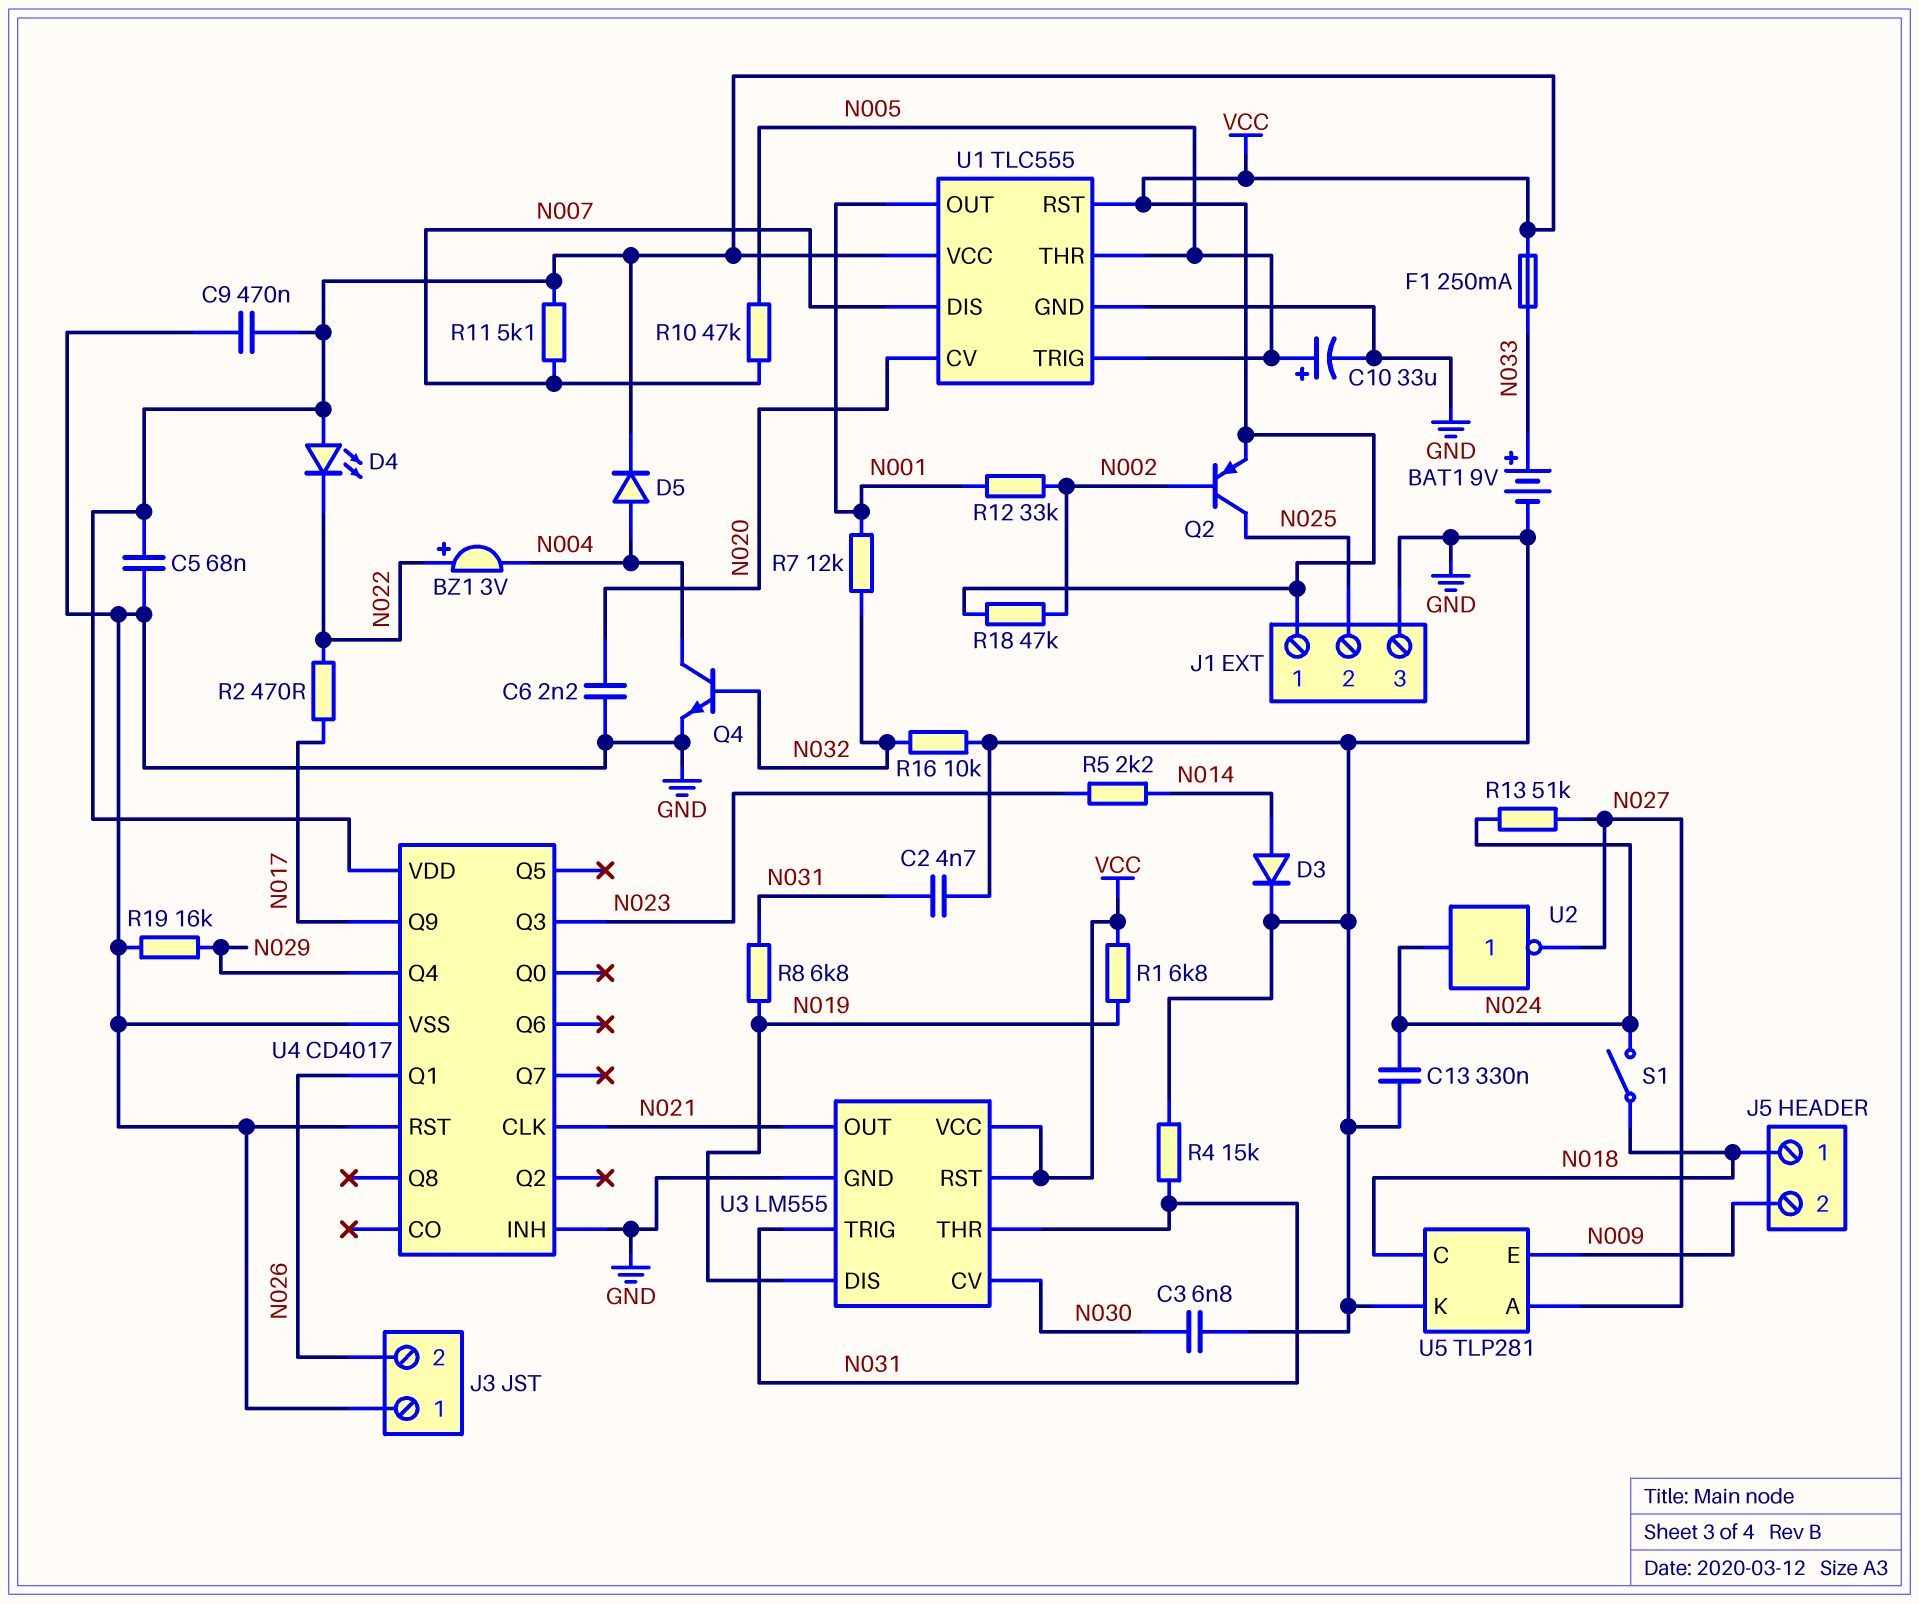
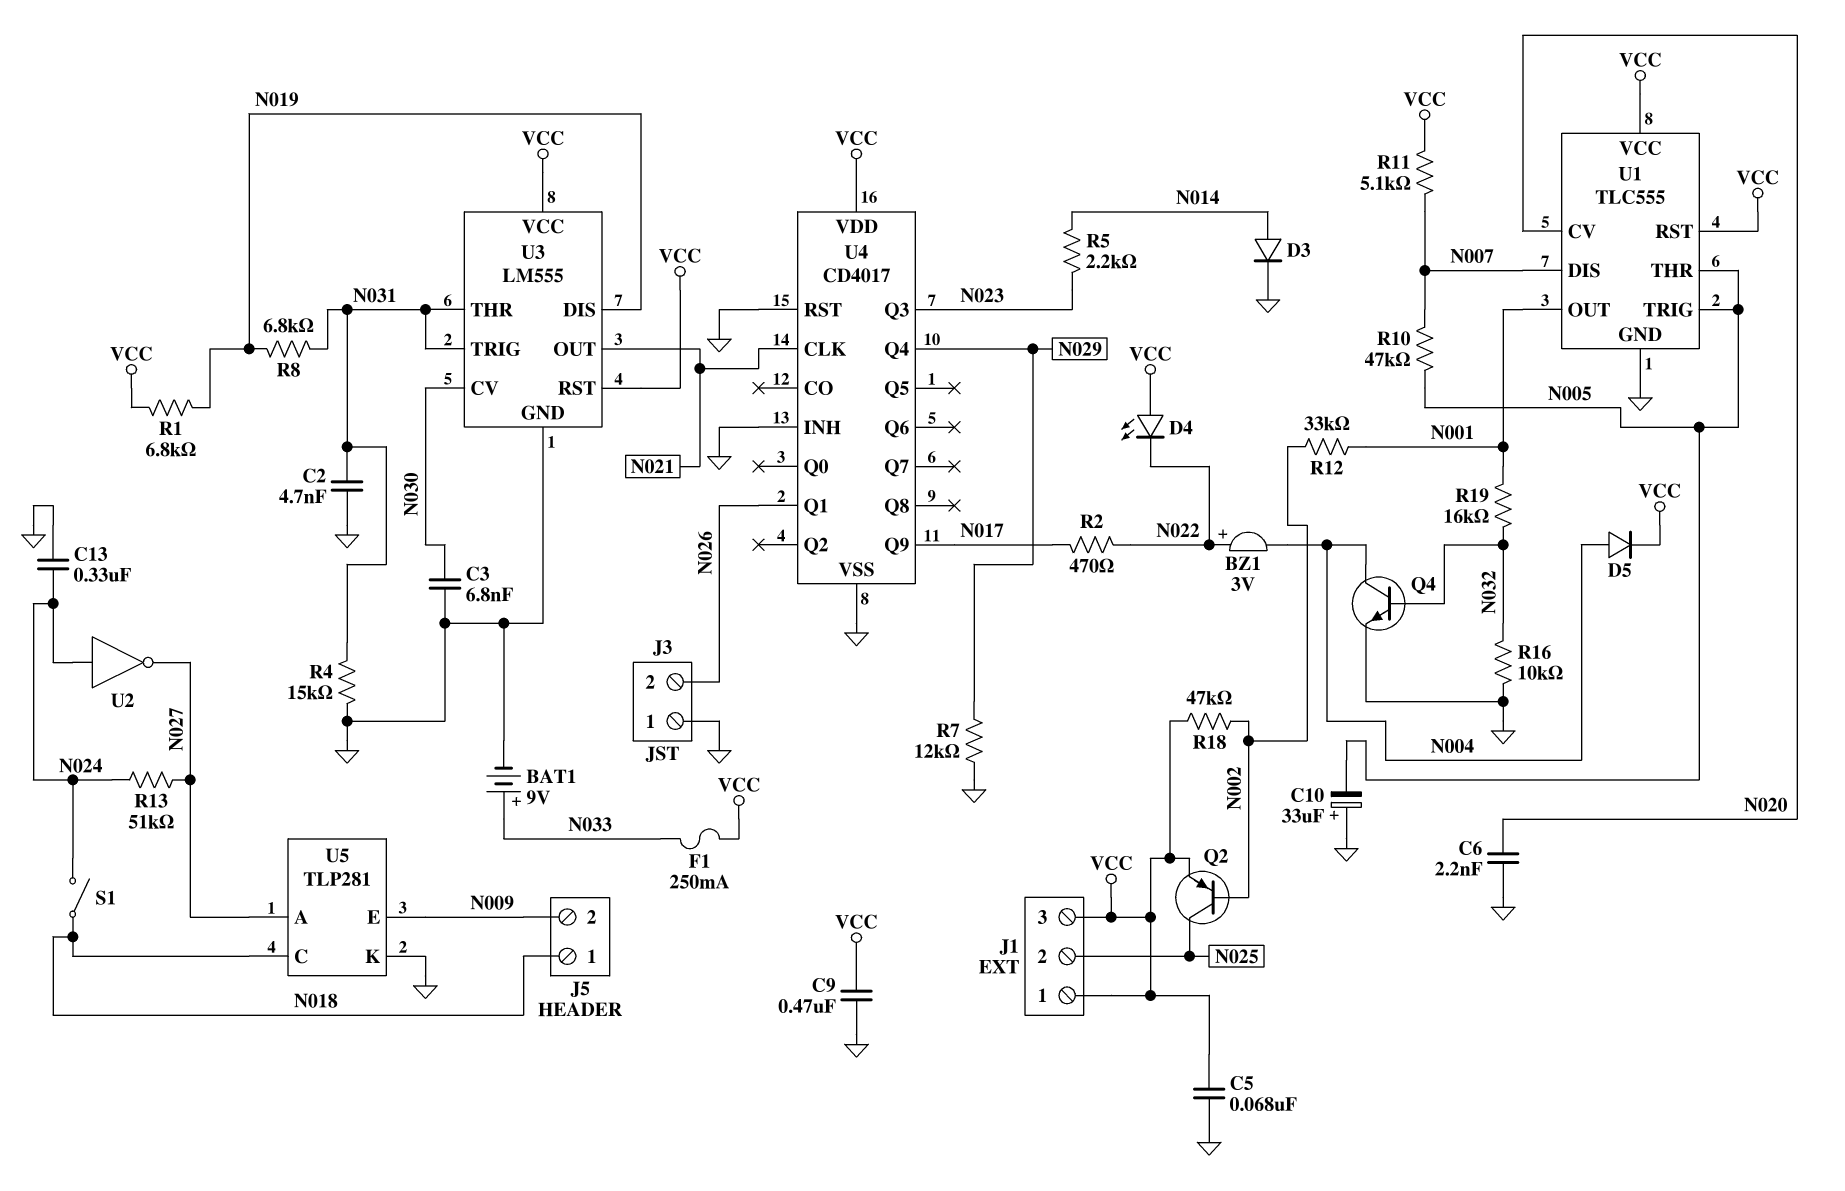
C10: 33uF (plus N005, minus GND) -> 33uF (plus GND, minus N005)
J1 pin 3: GND -> VCC
R7: 12k (N001, N032) -> 12k (GND, N029)
R19: 16k (GND, N029) -> 16k (N001, N032)

